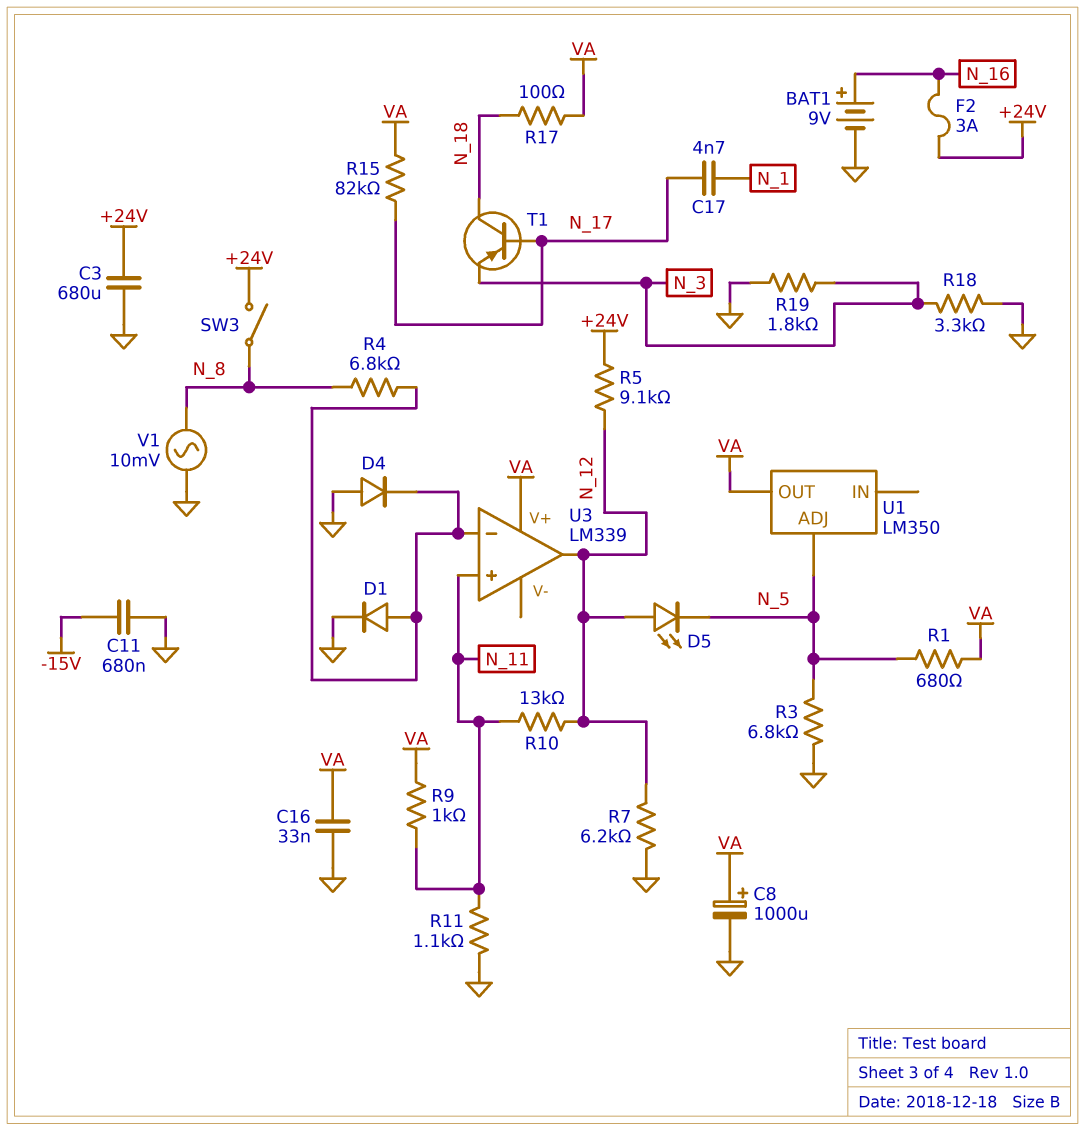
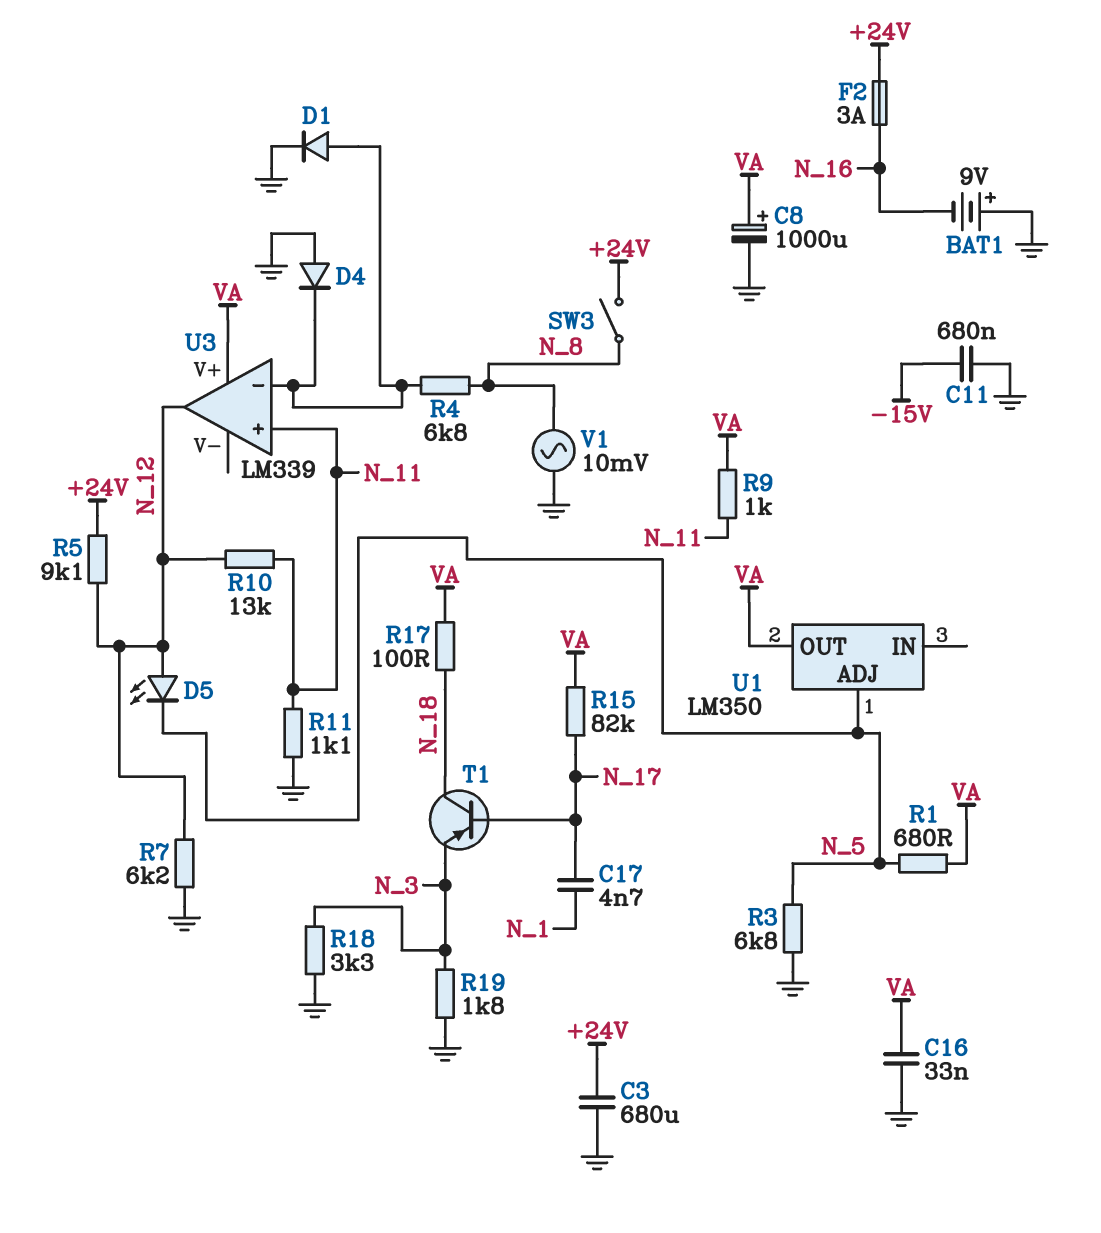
BAT1: 9V (plus N_16, minus GND) -> 9V (plus GND, minus N_16)

